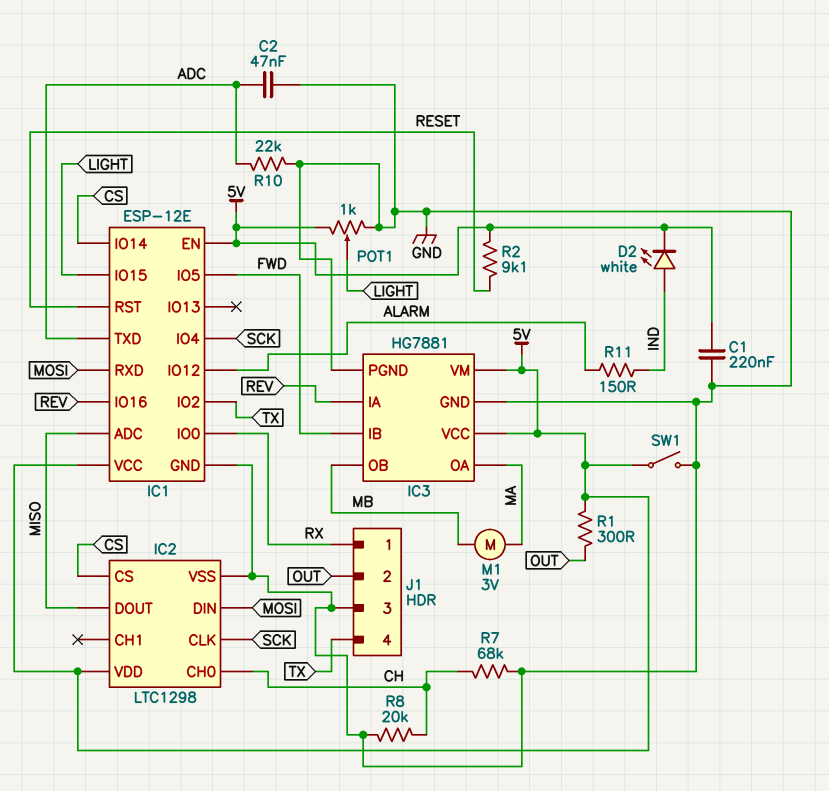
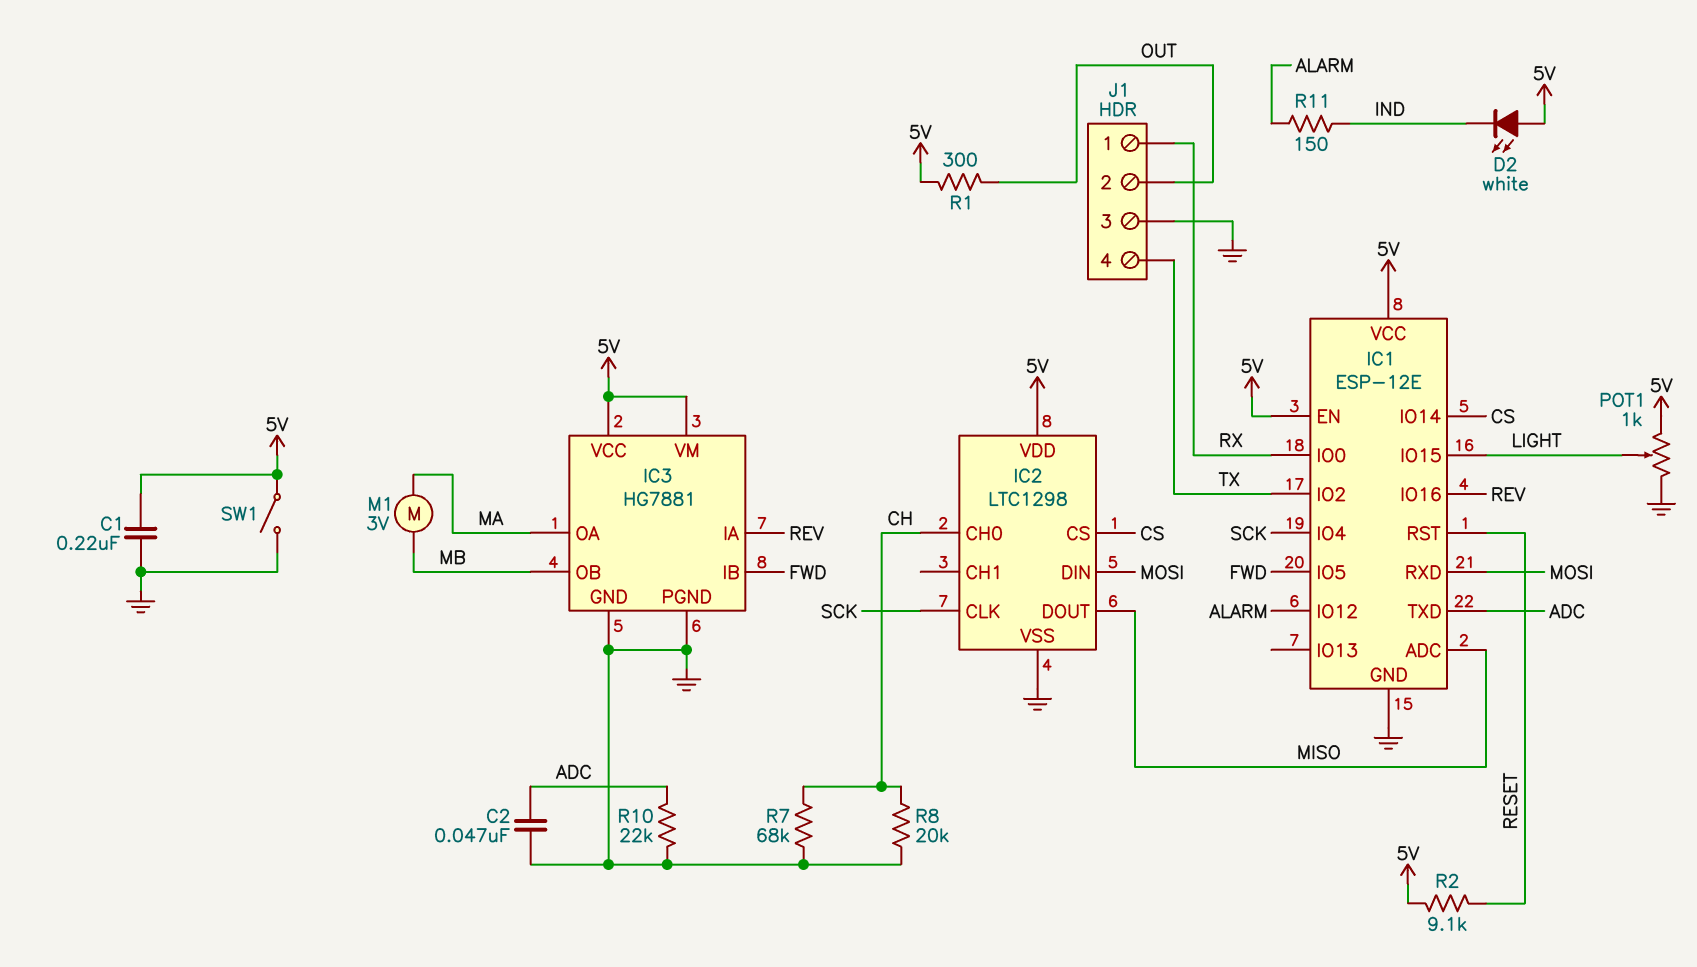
D2: LED white (A IND, K 5V) -> LED white (A 5V, K IND)

